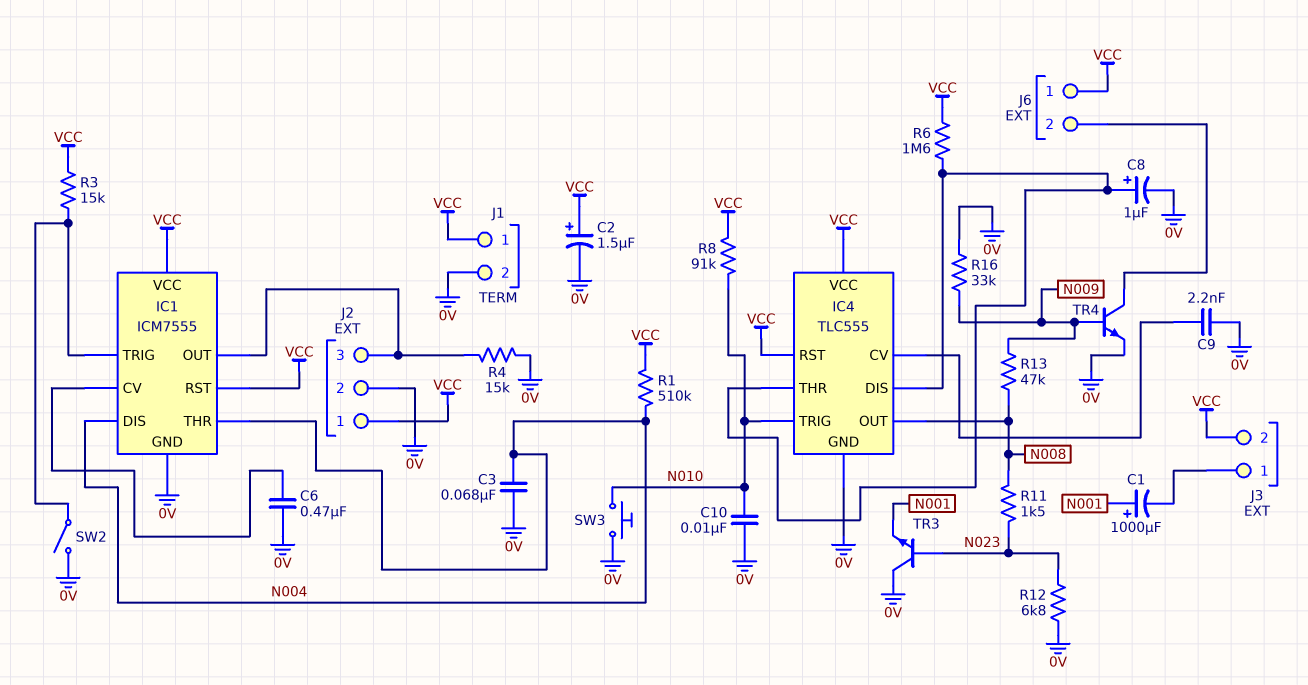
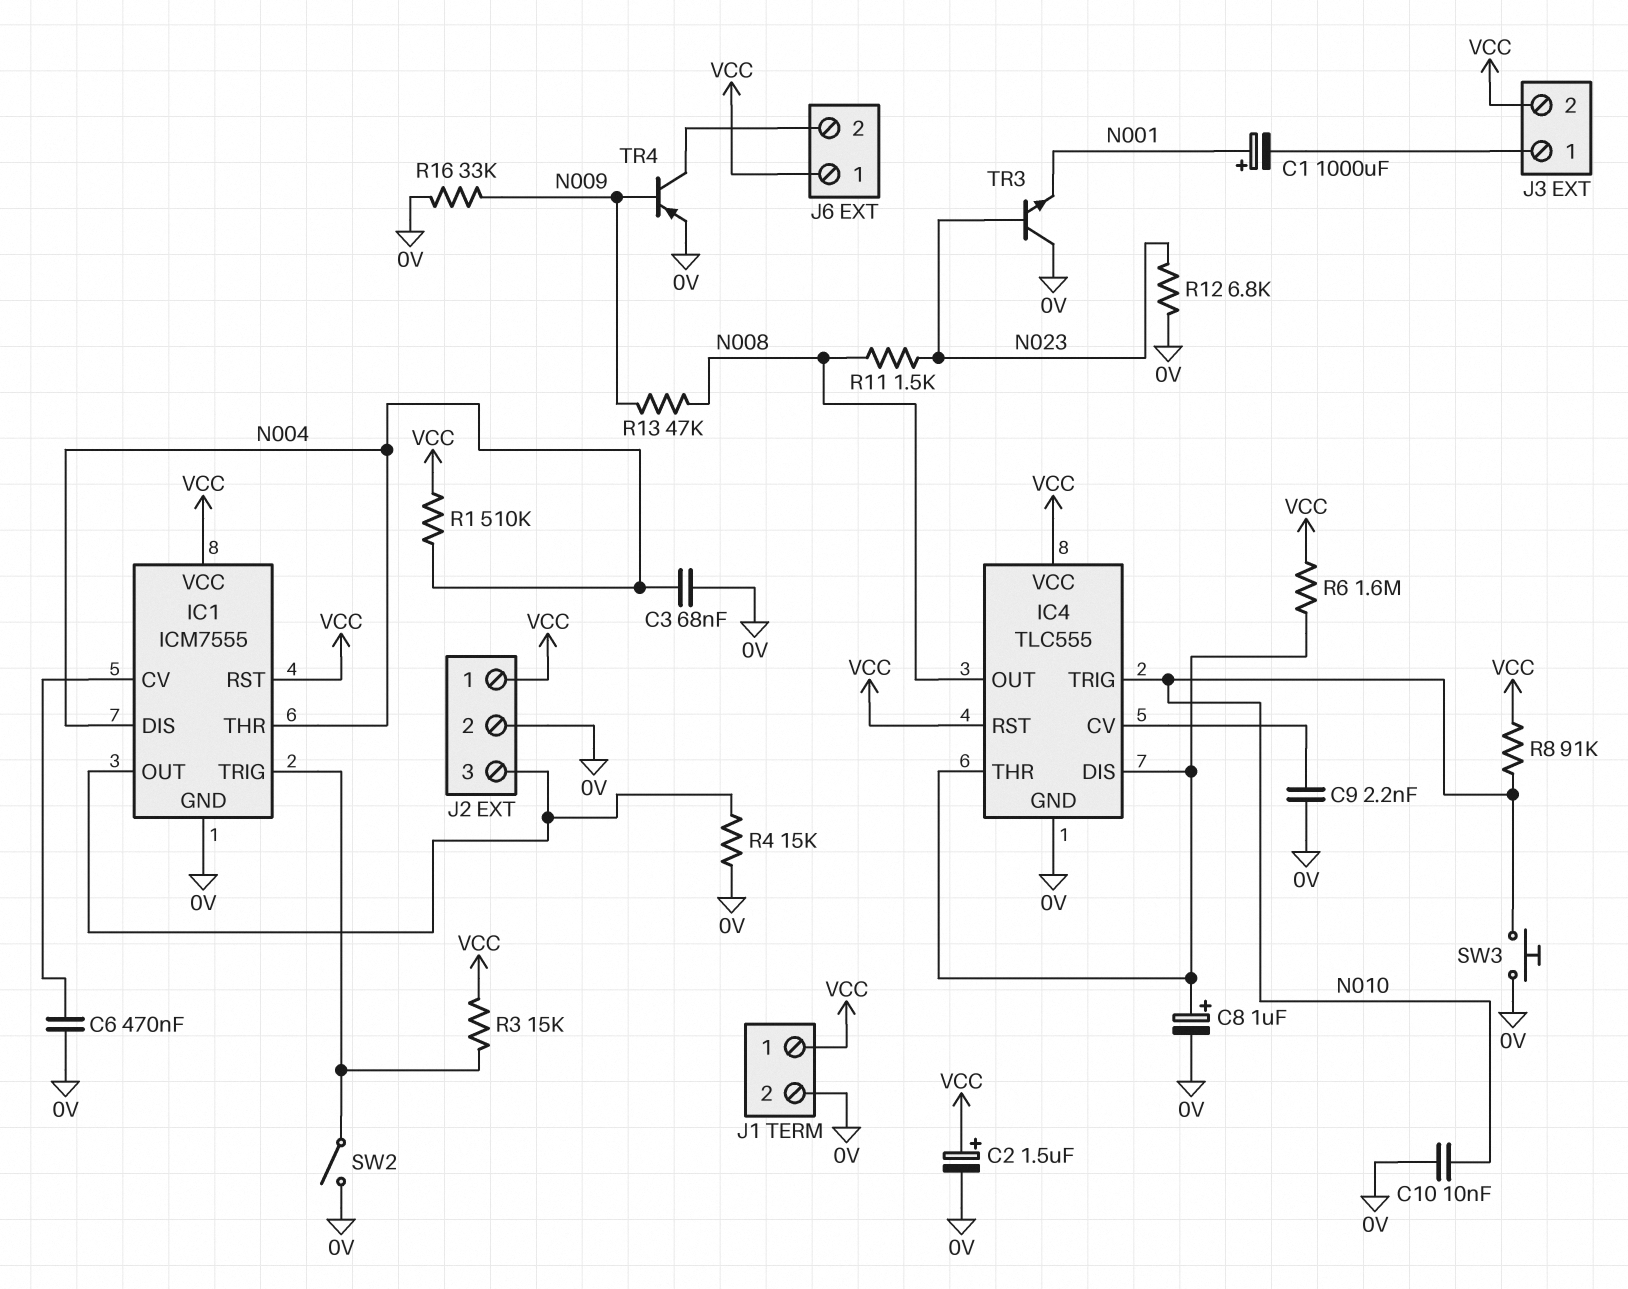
TR4: NPN (B N009, C J6/2, E 0V) -> PNP (B N009, C J6/2, E 0V)

